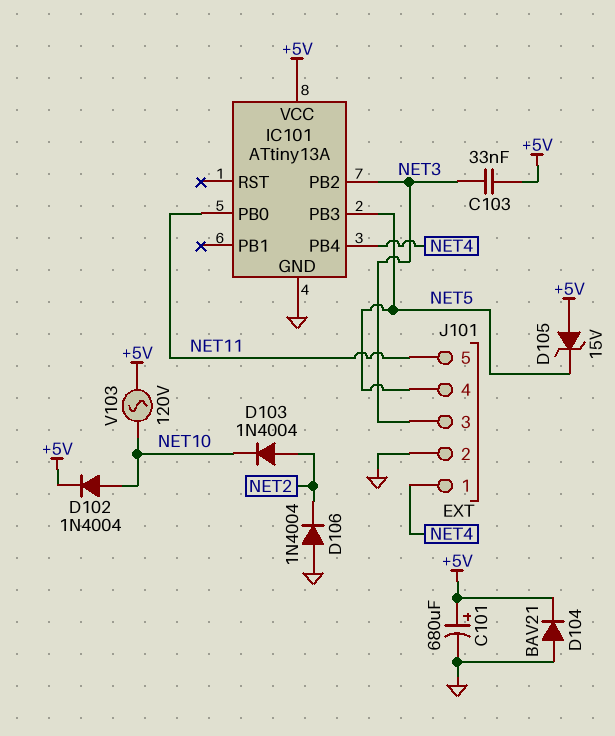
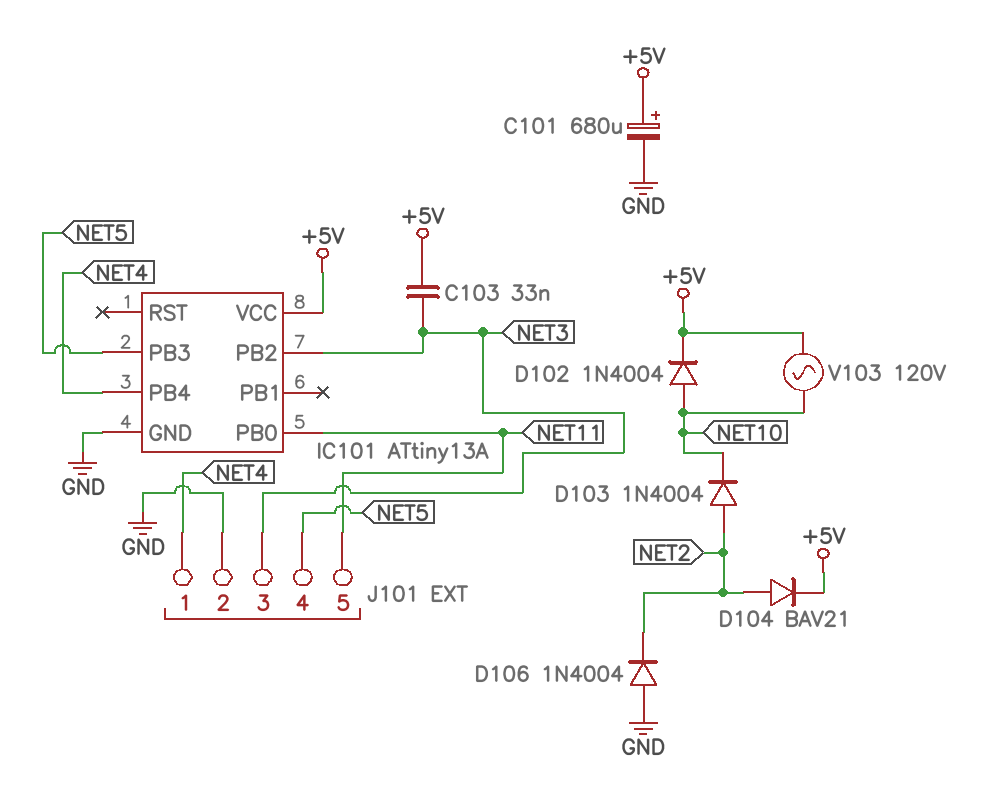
D104: diode BAV21 (A GND, K +5V) -> diode BAV21 (A NET2, K +5V)
D105: zener 15V (A +5V, K NET5) -> none

